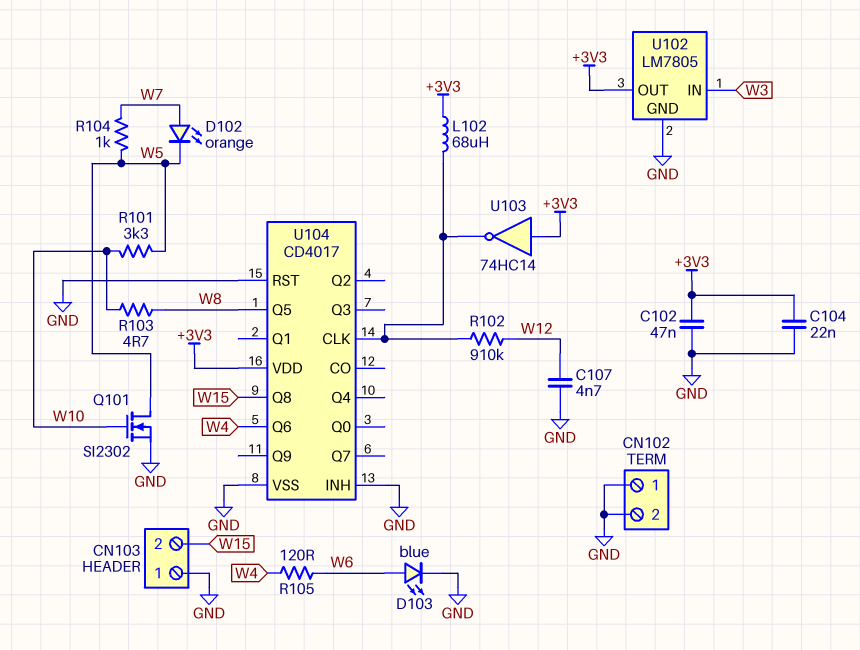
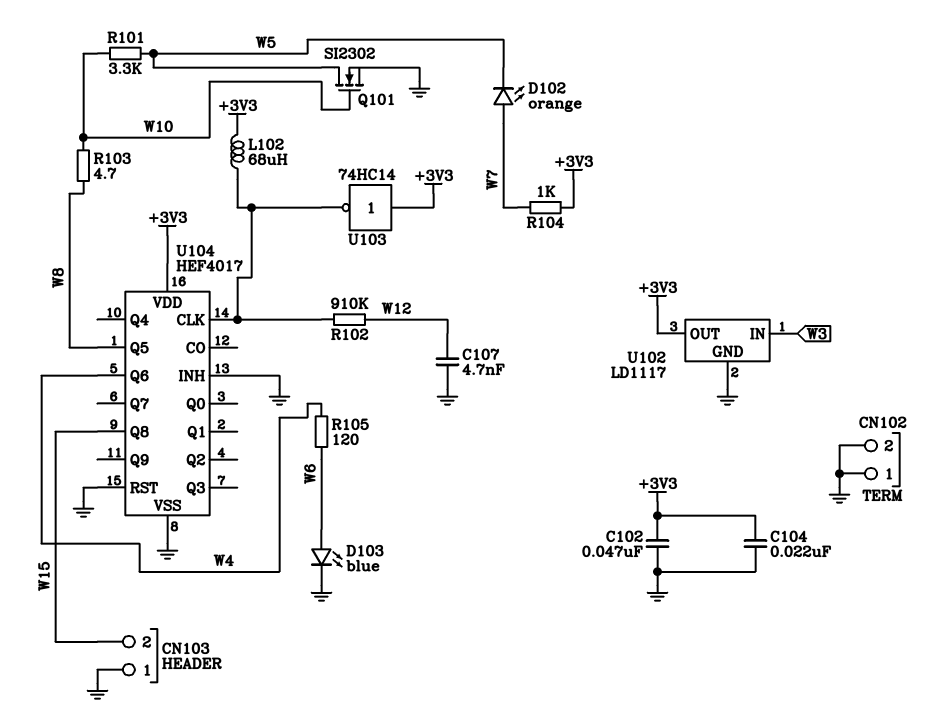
R104: 1k (W5, W7) -> 1k (+3V3, W7)
U102: LM7805 -> LD1117
U104: CD4017 -> HEF4017

